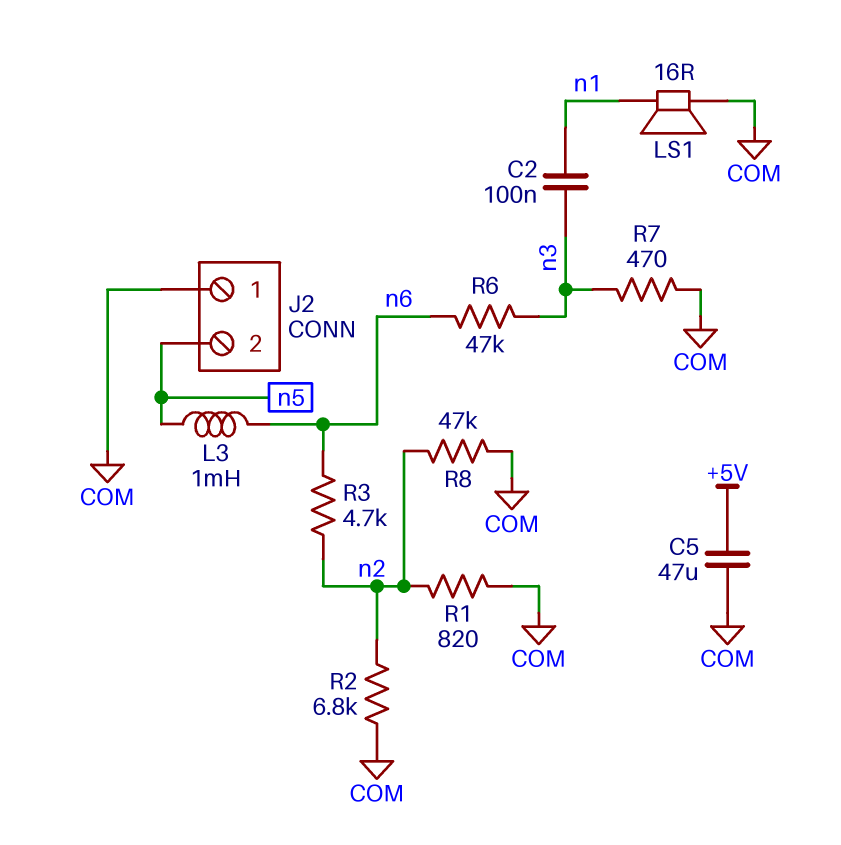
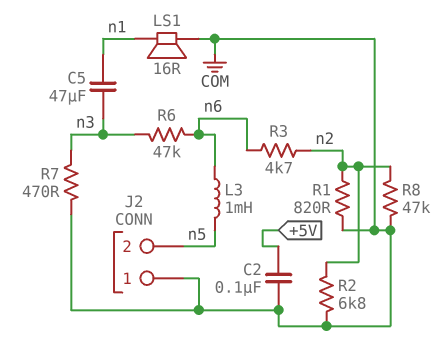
C2: 100nF (n1, n3) -> 100nF (+5V, COM)
C5: 47uF (+5V, COM) -> 47uF (n1, n3)

